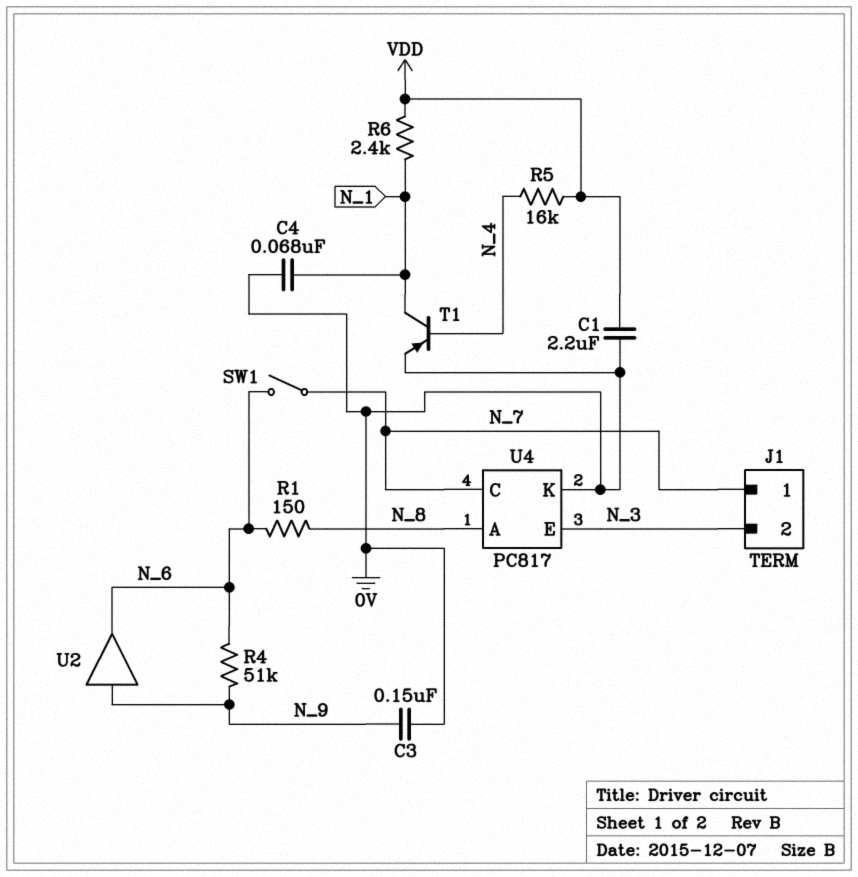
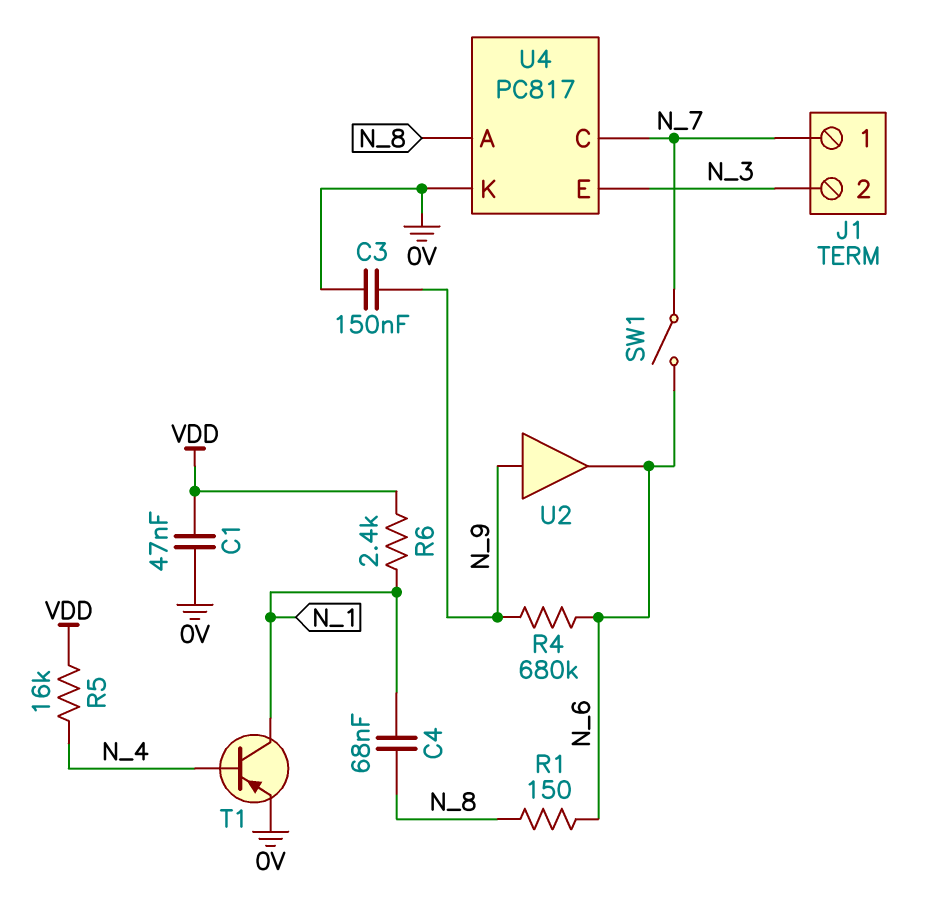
C1: 2.2uF (0V, VDD) -> 47nF (0V, VDD)
C4: 68nF (0V, N_1) -> 68nF (N_1, N_8)
R4: 51k (N_6, N_9) -> 680k (N_6, N_9)

